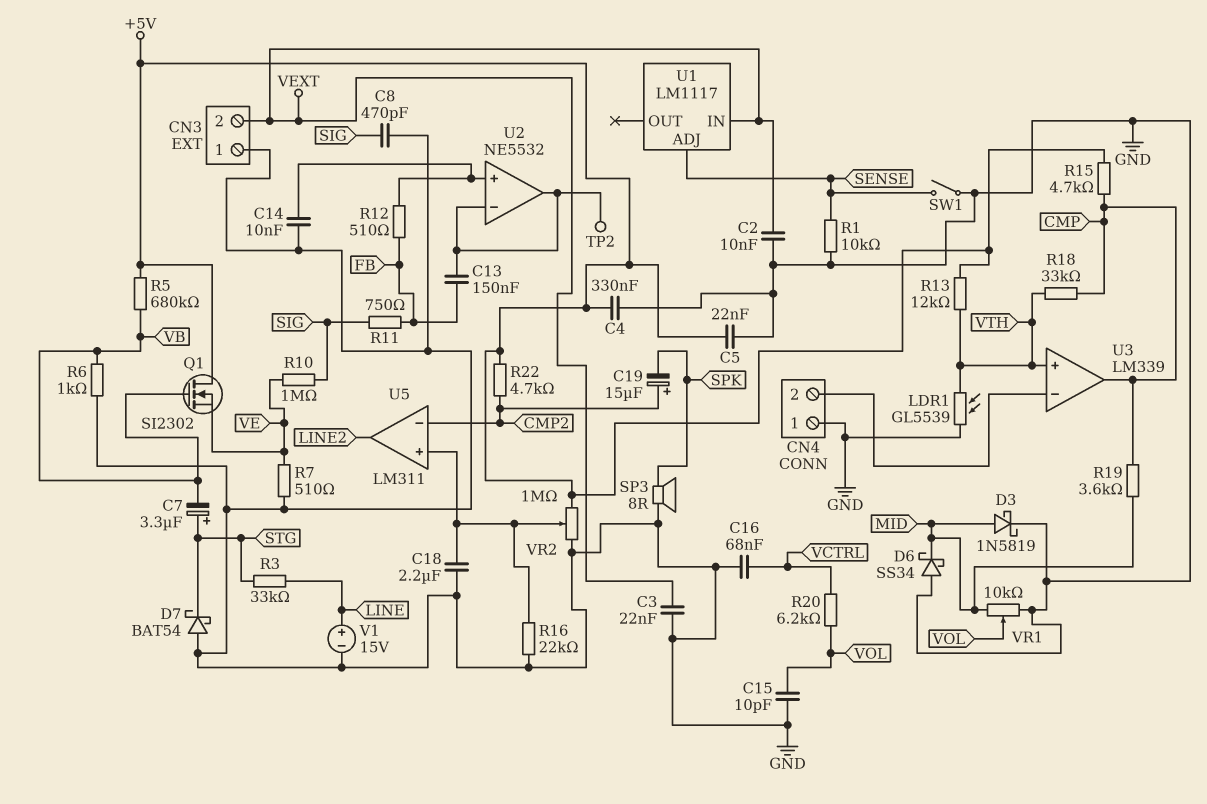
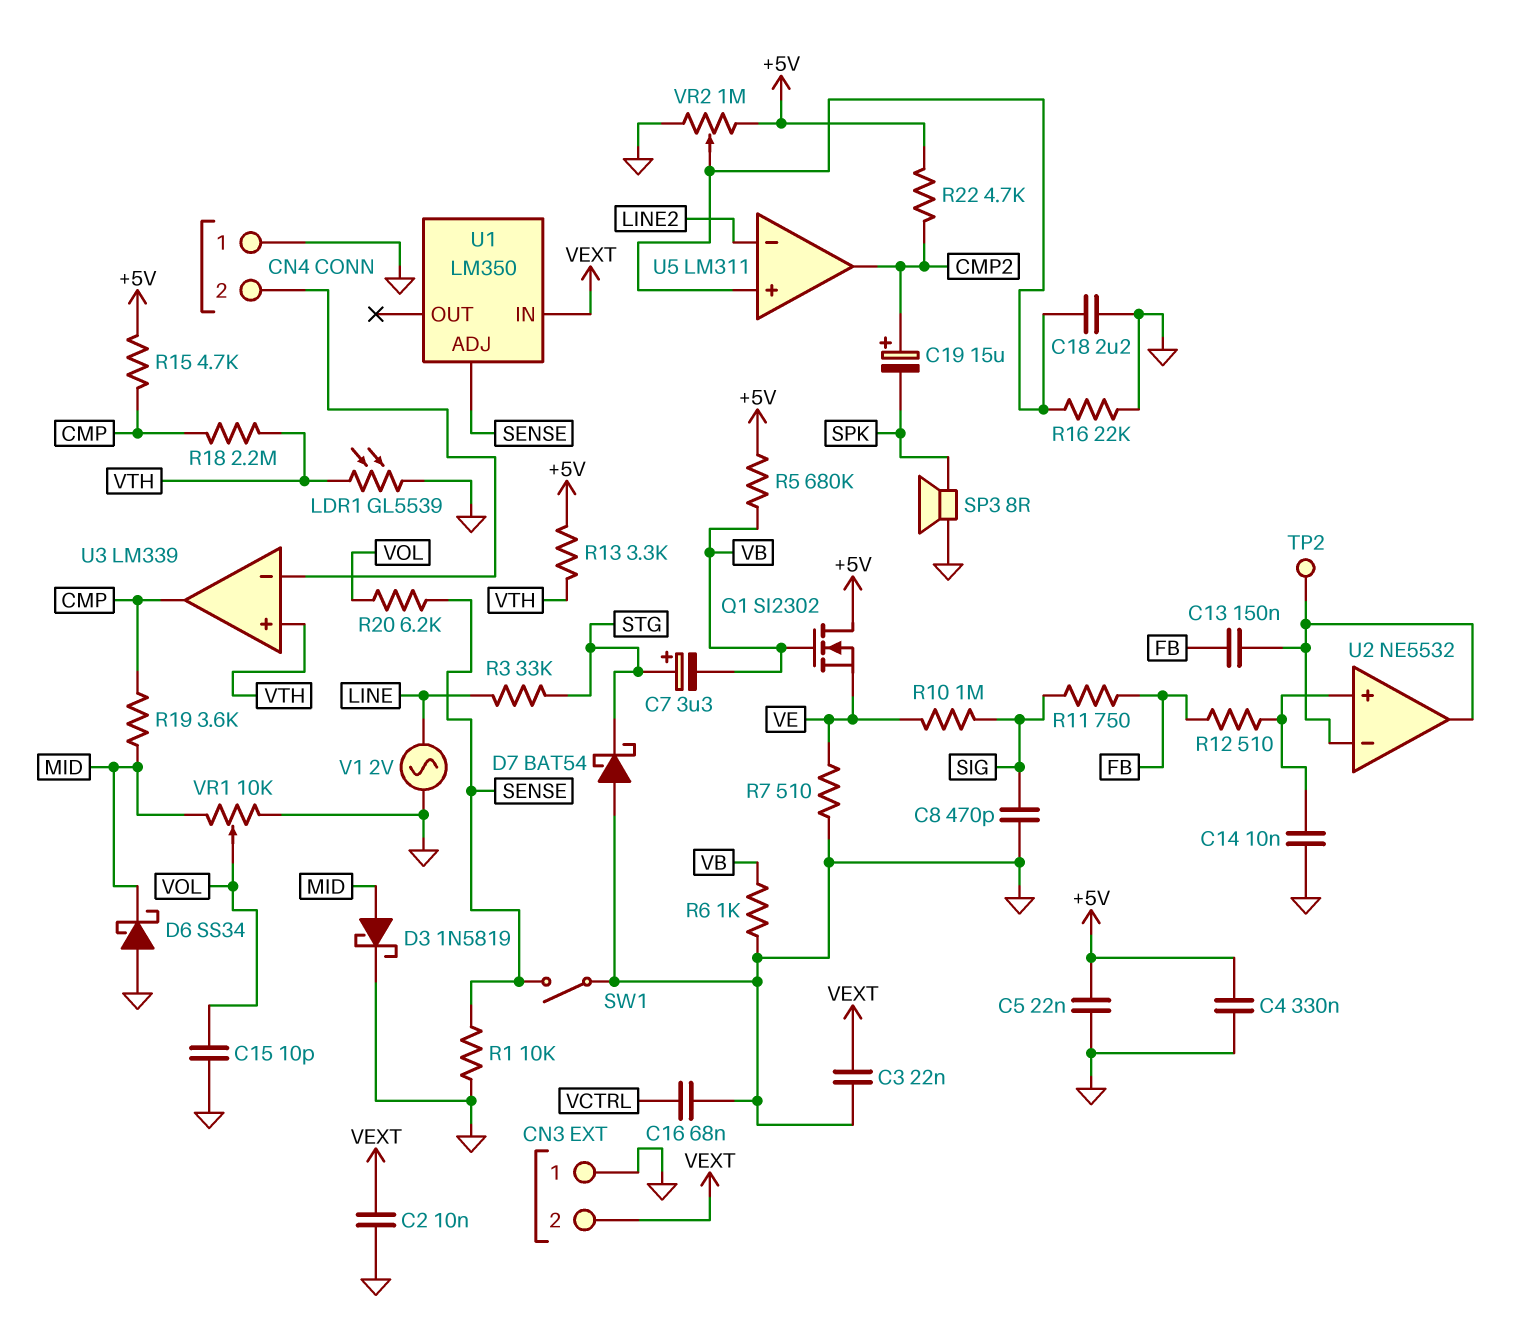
R13: 12k (+5V, VTH) -> 3.3k (+5V, VTH)
R18: 33k (CMP, VTH) -> 2.2M (CMP, VTH)
R20: 6.2k (VCTRL, VOL) -> 6.2k (SENSE, VOL)
U1: LM1117 -> LM350
U5 pin in-: CMP2 -> LINE2
U5 pin out: LINE2 -> CMP2
V1: 15V (plus LINE, minus GND) -> AC 2V (GND, LINE)

